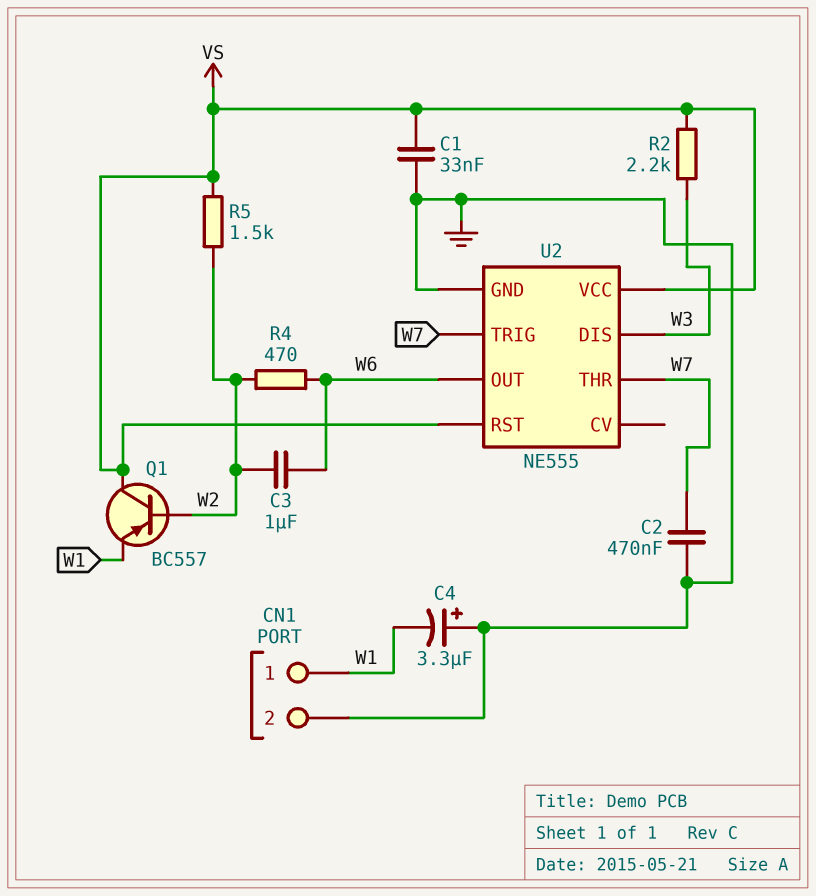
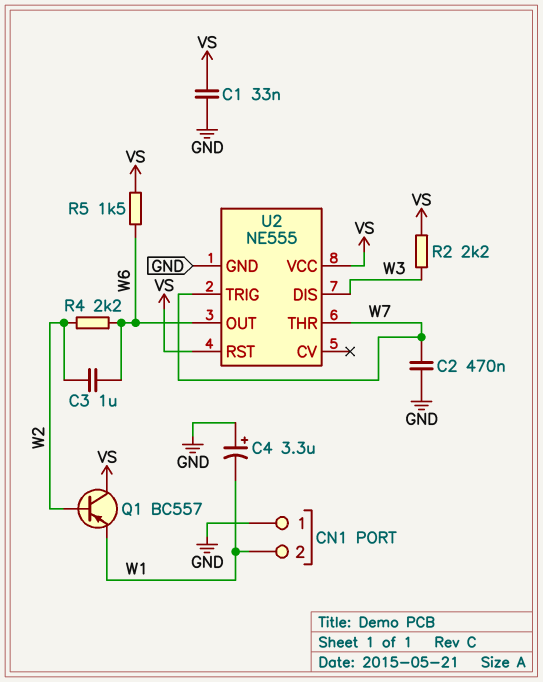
CN1 pin 1: W1 -> GND
CN1 pin 2: GND -> W1
R4: 470 (W2, W6) -> 2.2k (W2, W6)
R5: 1.5k (VS, W2) -> 1.5k (VS, W6)

